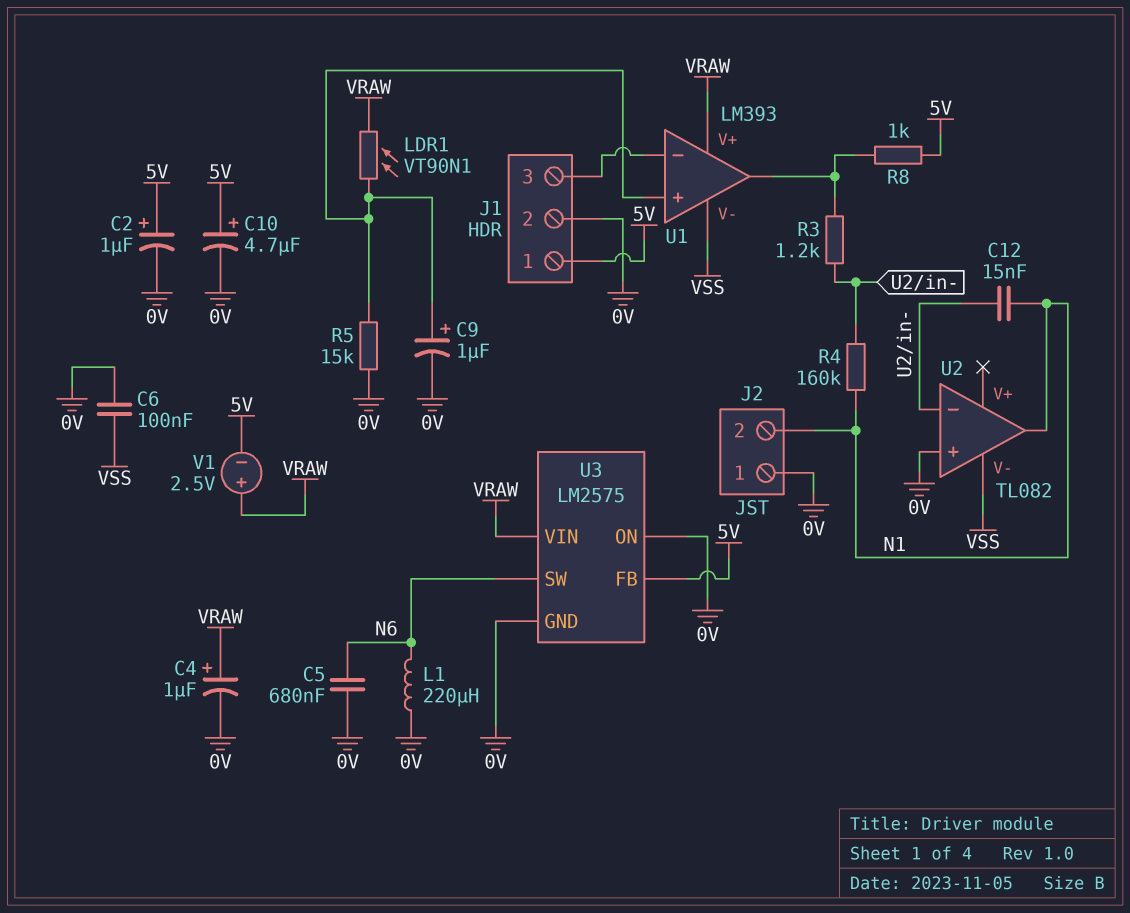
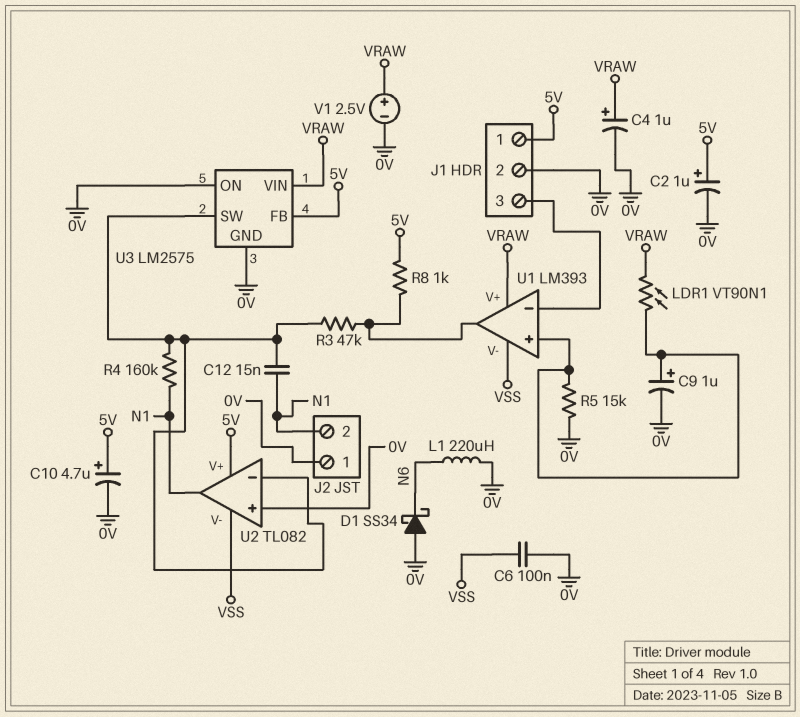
C5: 680nF (0V, N6) -> none
D1: none -> schottky SS34 (A 0V, K N6)
R3: 1.2k (U1/out, U2/in-) -> 47k (U1/out, U2/in-)
U2 pin V+: none -> 5V
U3 pin SW: N6 -> U2/in-
V1: 2.5V (plus VRAW, minus 5V) -> 2.5V (plus VRAW, minus 0V)

